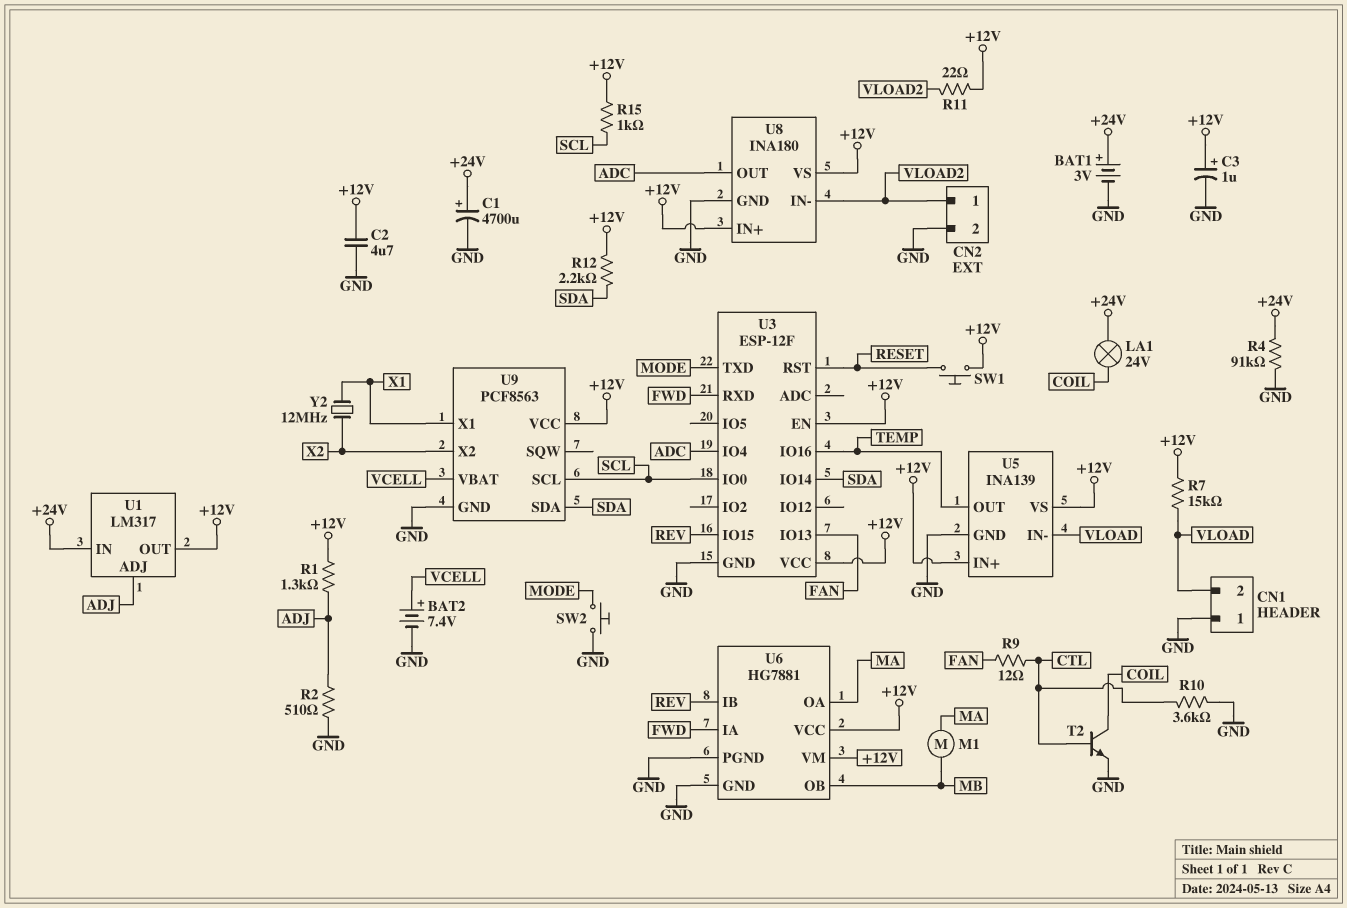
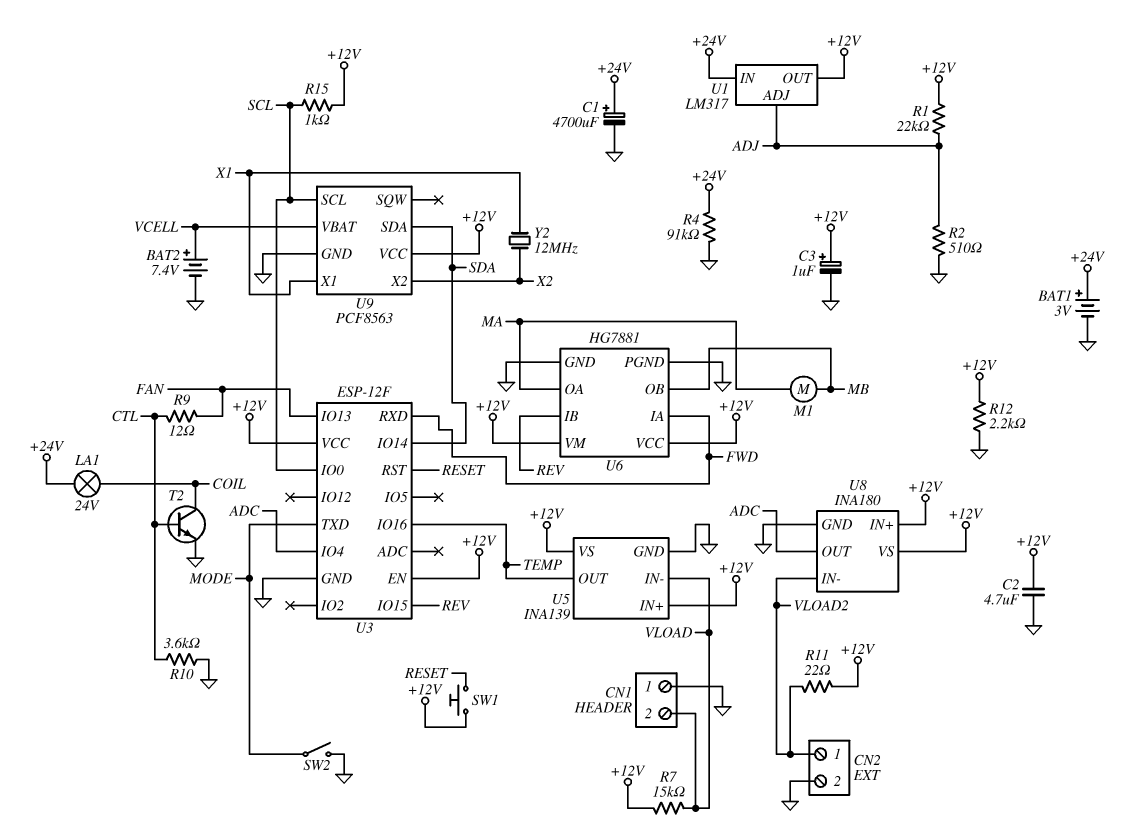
R1: 1.3k (+12V, ADJ) -> 22k (+12V, ADJ)
R12: 2.2k (+12V, SDA) -> 2.2k (+12V, GND)
SW2: button (GND, MODE) -> switch (GND, MODE)

